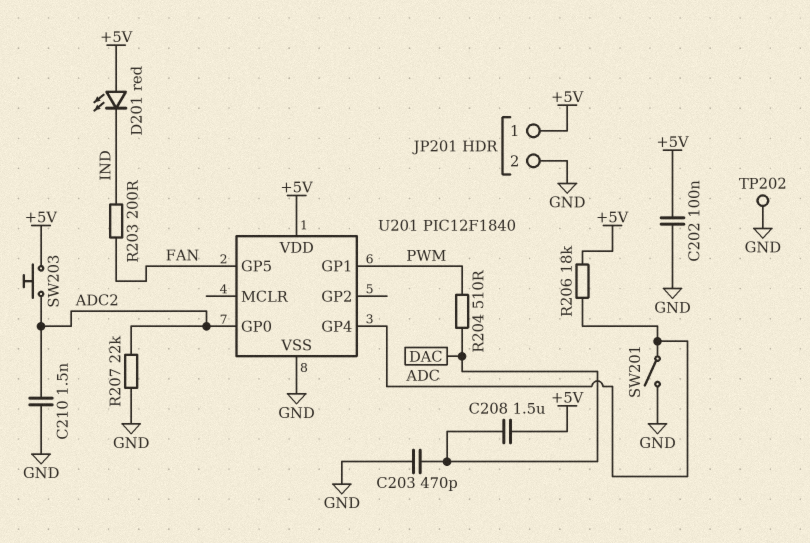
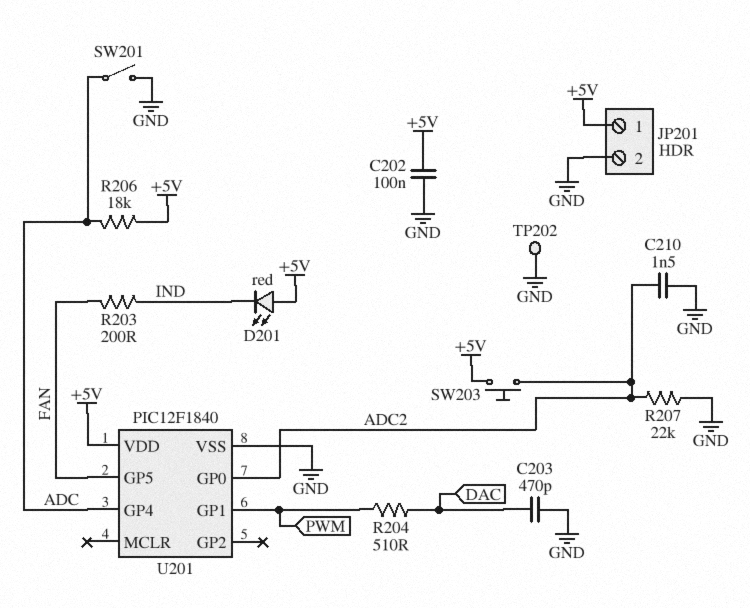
C208: 1.5uF (+5V, DAC) -> none

